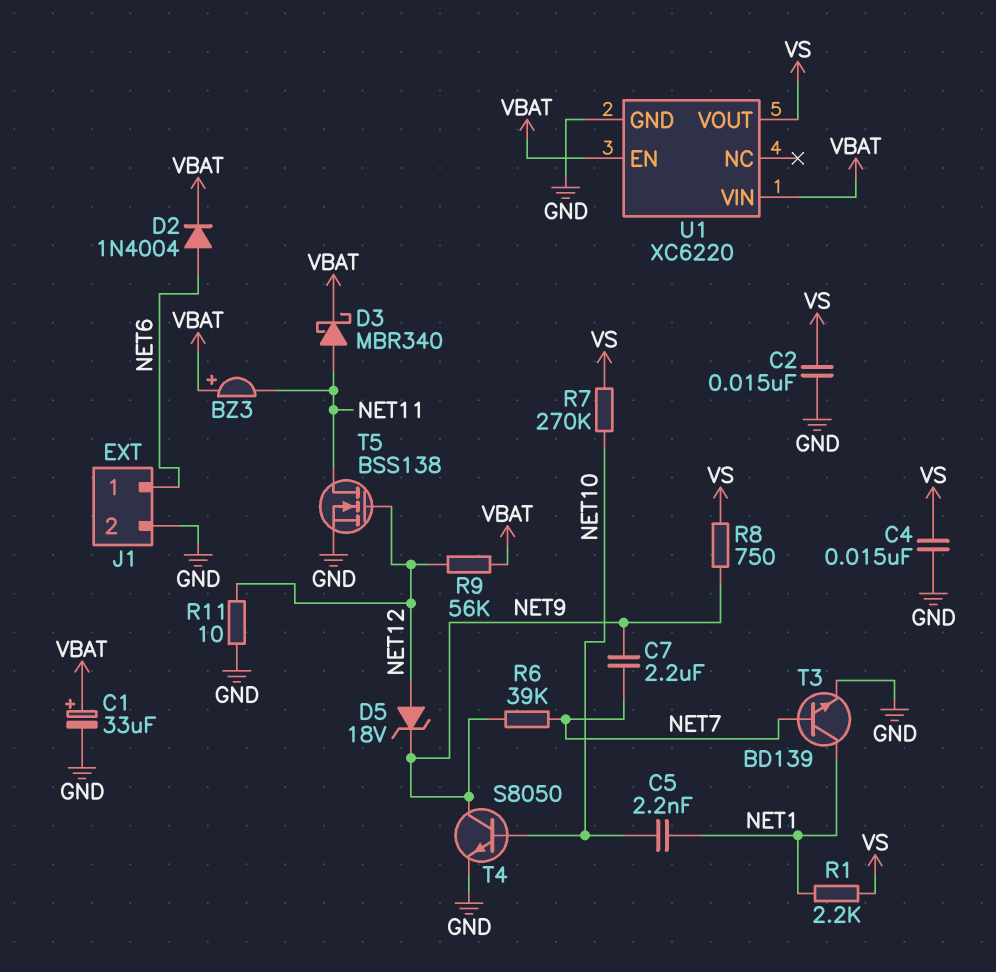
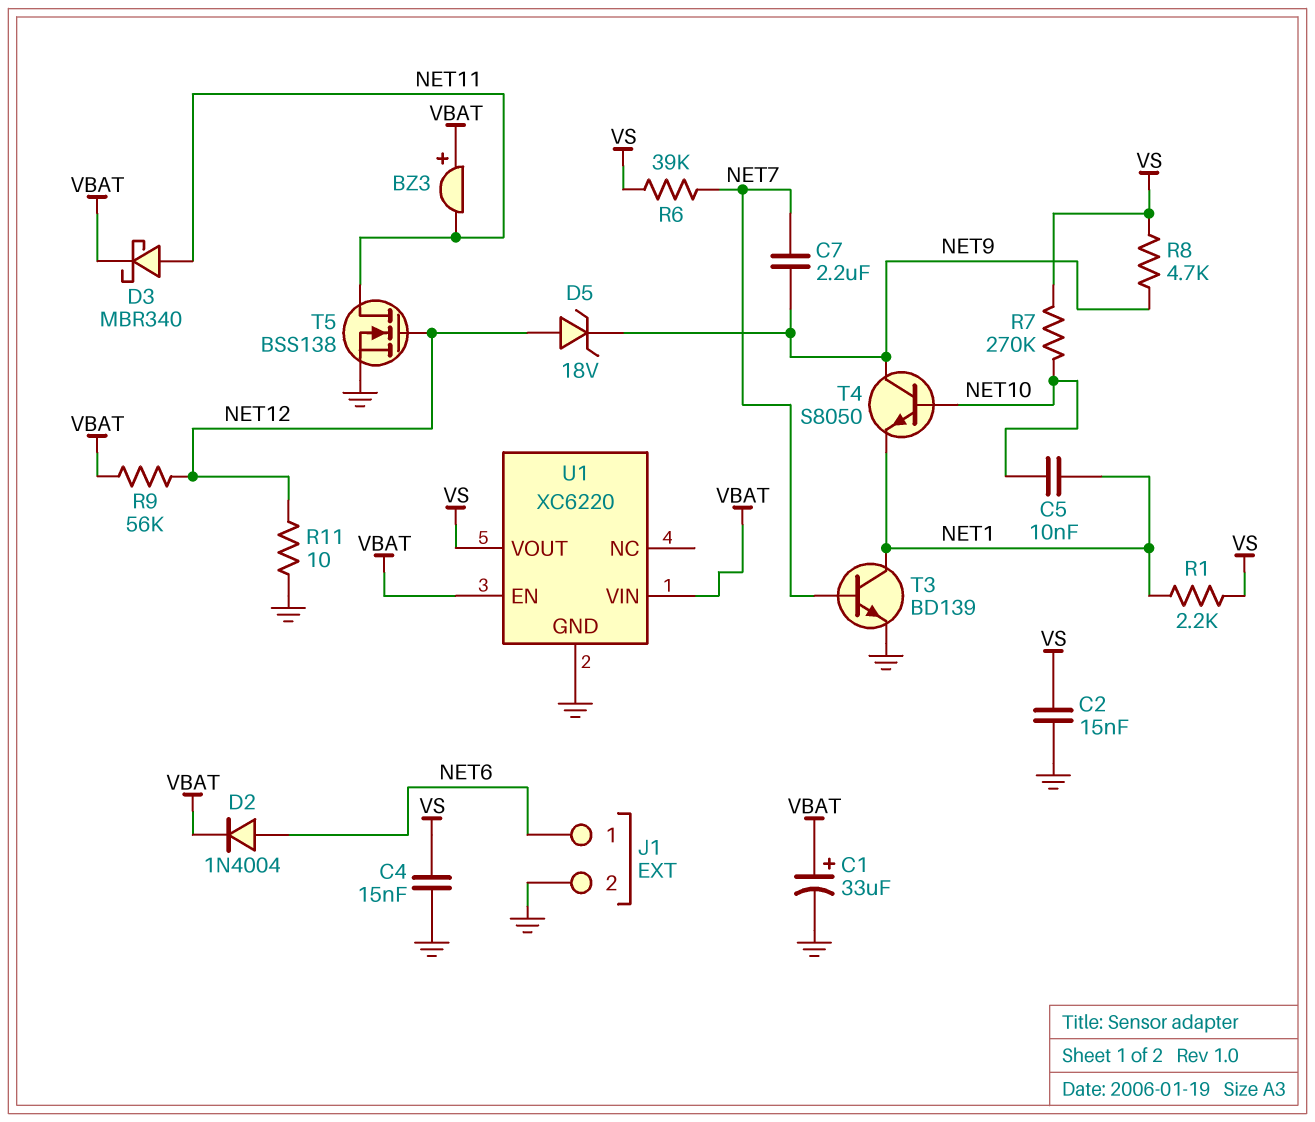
C5: 2.2nF (NET1, NET10) -> 10nF (NET1, NET10)
R6: 39k (NET7, NET9) -> 39k (NET7, VS)
R8: 750 (NET9, VS) -> 4.7k (NET9, VS)
T4: NPN S8050 (B NET10, C NET9, E GND) -> NPN S8050 (B NET10, C NET9, E NET1)

